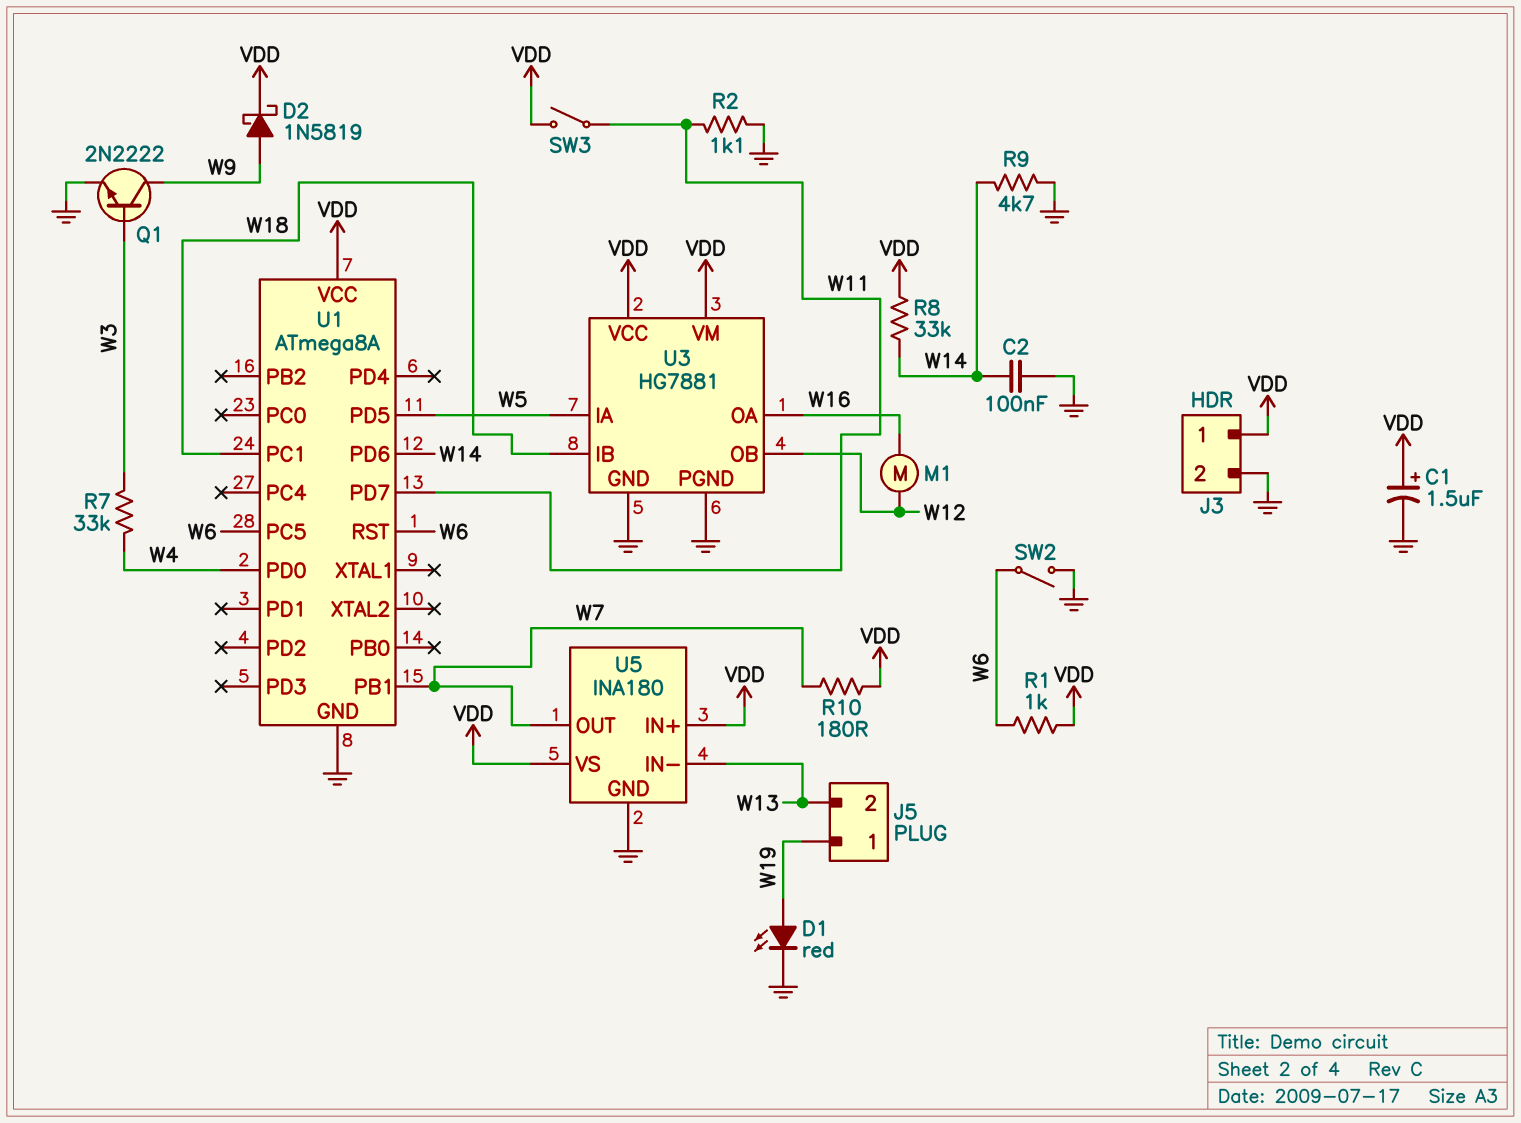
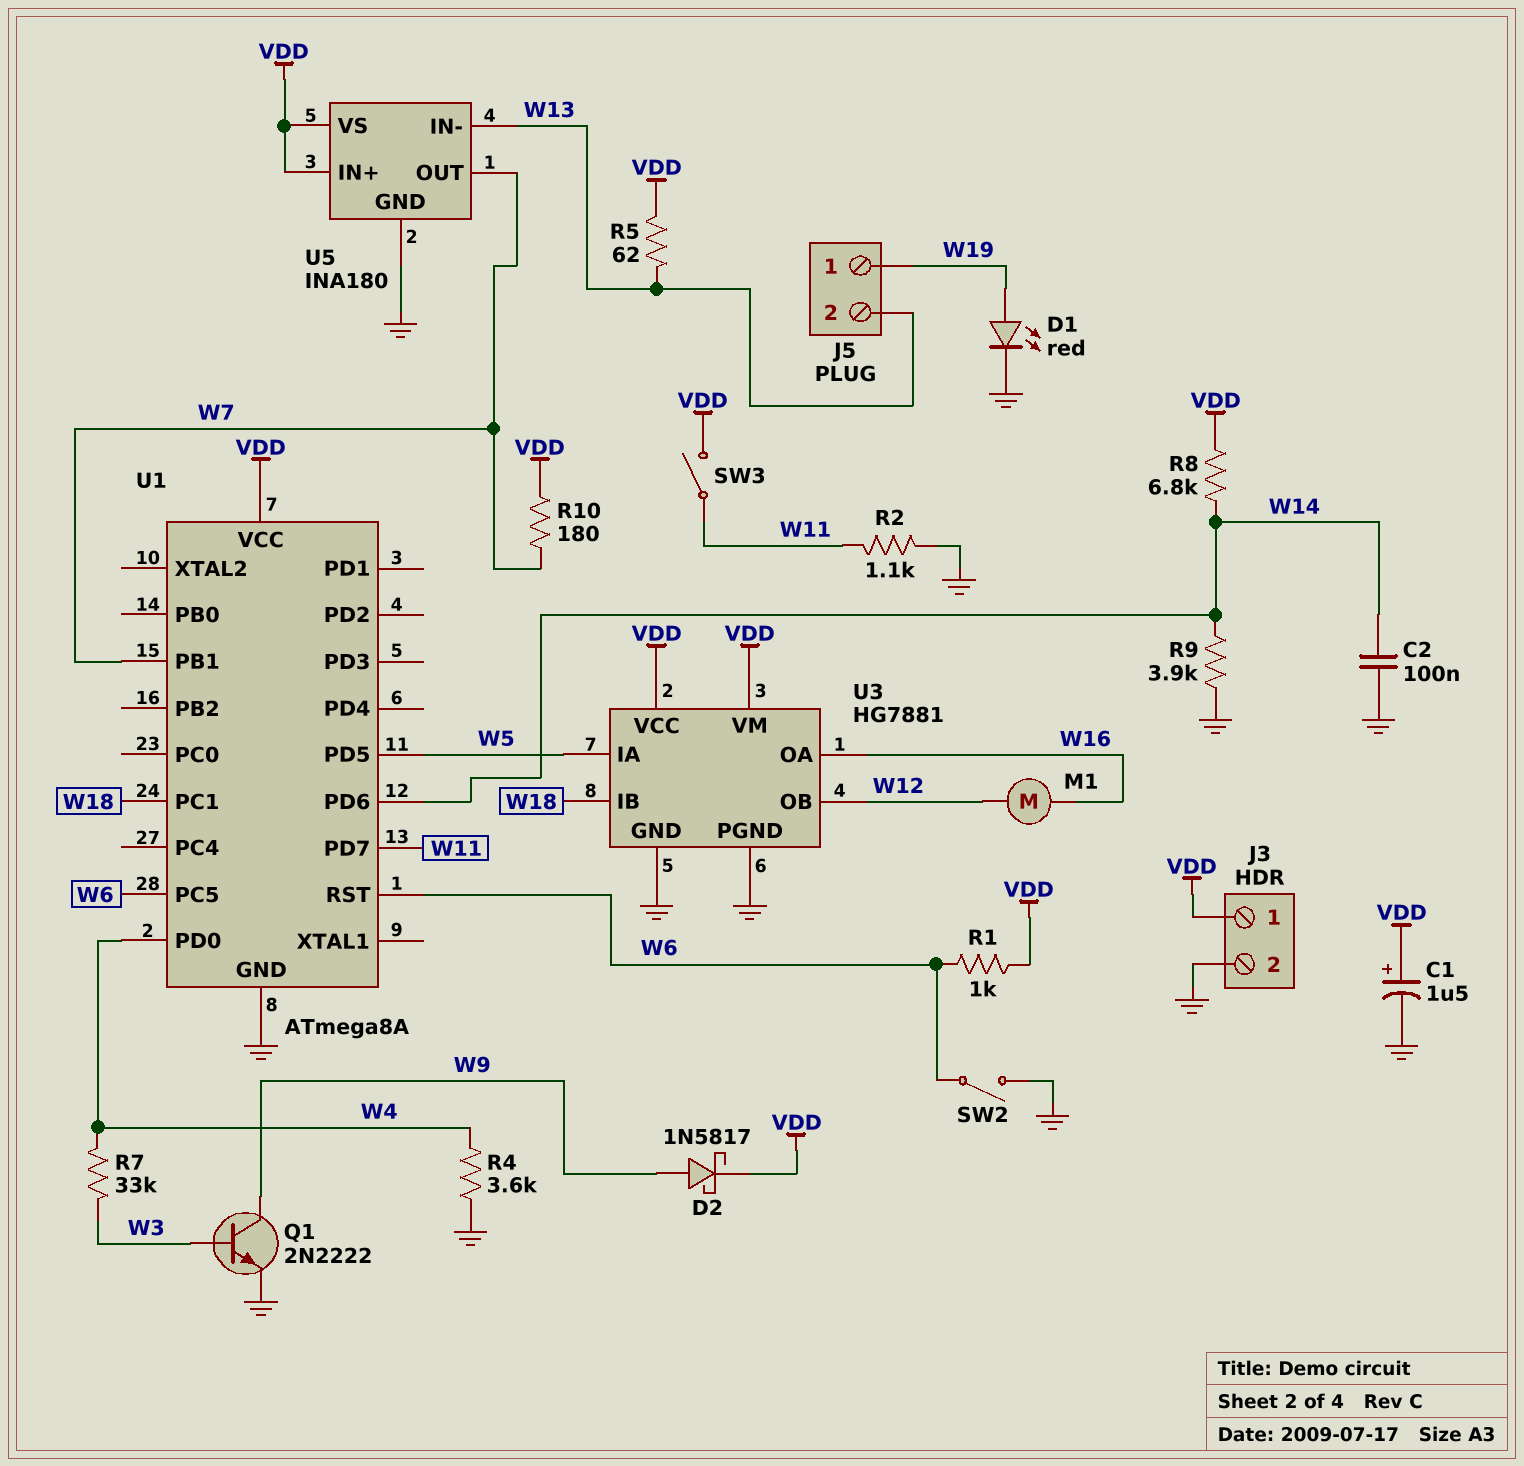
D2: schottky 1N5819 (A W9, K VDD) -> schottky 1N5817 (A W9, K VDD)
R4: none -> 3.6k (GND, W4)
R5: none -> 62 (VDD, W13)
R8: 33k (VDD, W14) -> 6.8k (VDD, W14)
R9: 4.7k (GND, W14) -> 3.9k (GND, W14)

